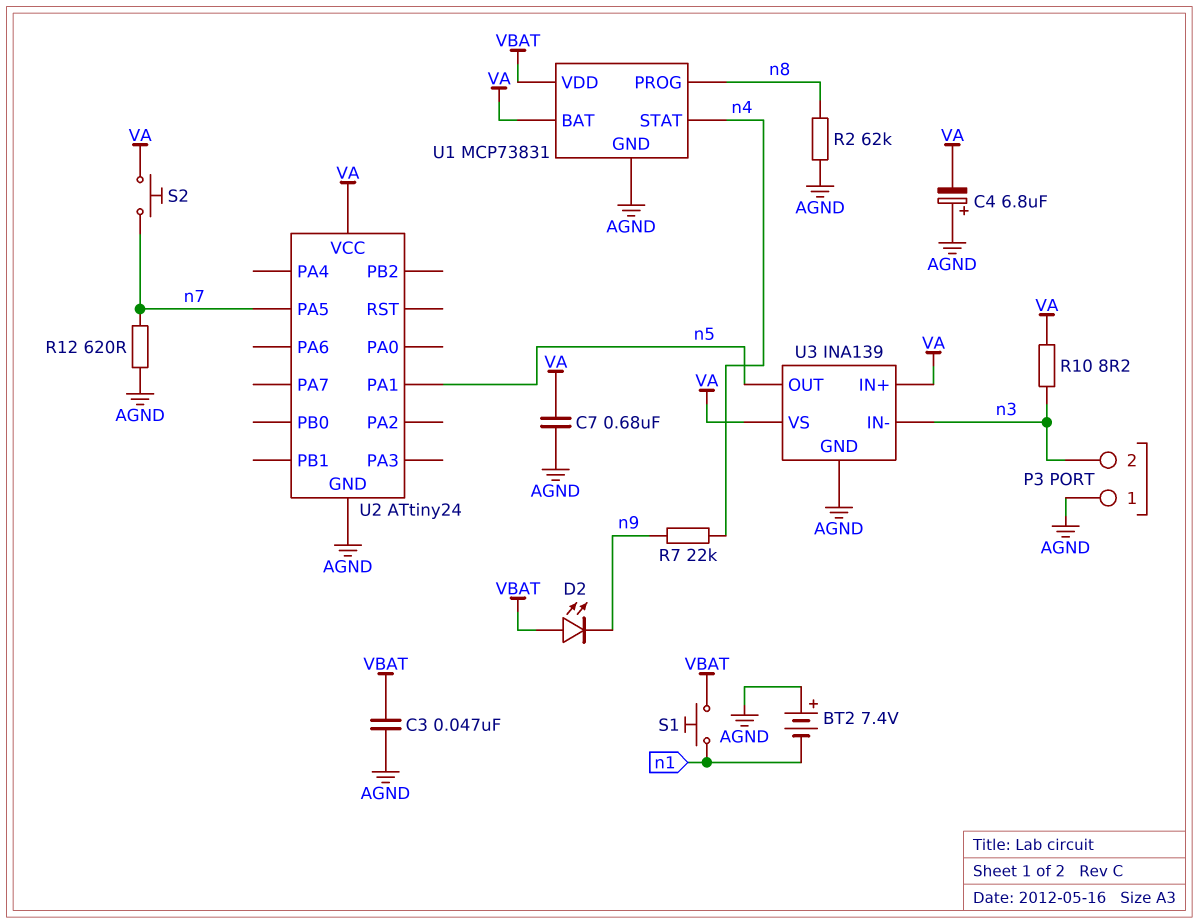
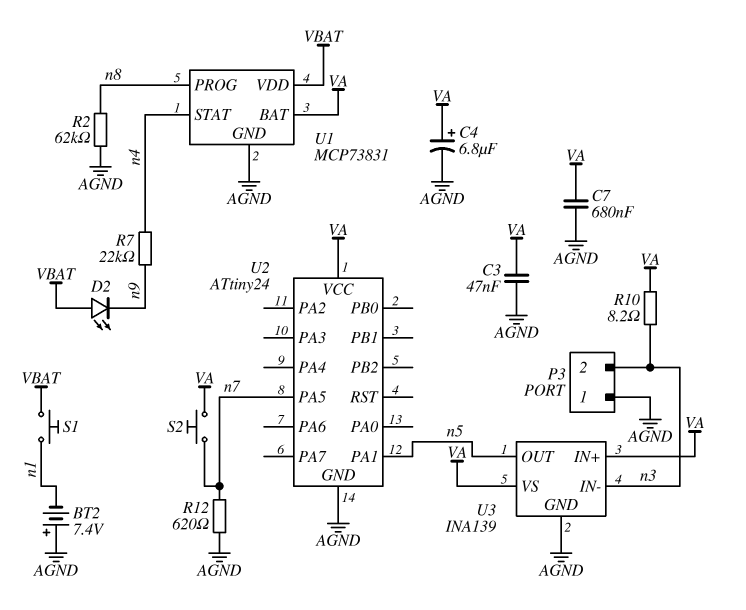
C3: 47nF (AGND, VBAT) -> 47nF (AGND, VA)
C4: 6.8uF (plus AGND, minus VA) -> 6.8uF (plus VA, minus AGND)

